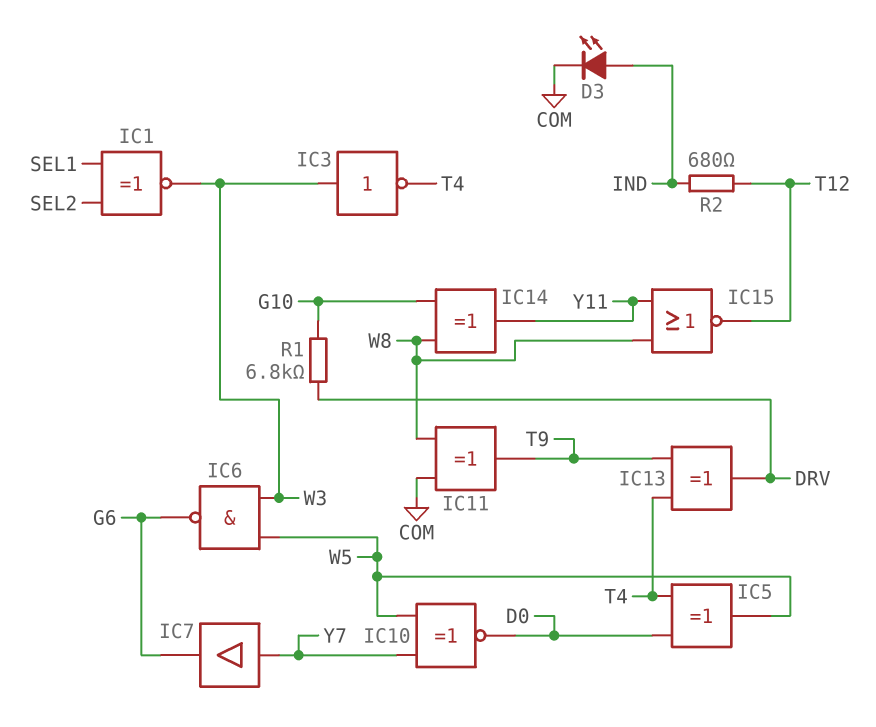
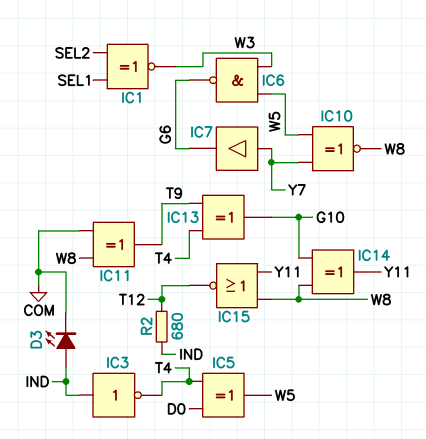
IC3: NOT (in W3, out T4) -> NOT (in IND, out T4)
IC10: XNOR (in W5, in Y7, out D0) -> XNOR (in W5, in Y7, out W8)
IC13: XOR (in T4, in T9, out DRV) -> XOR (in T4, in T9, out G10)
R1: 6.8k (DRV, G10) -> none

